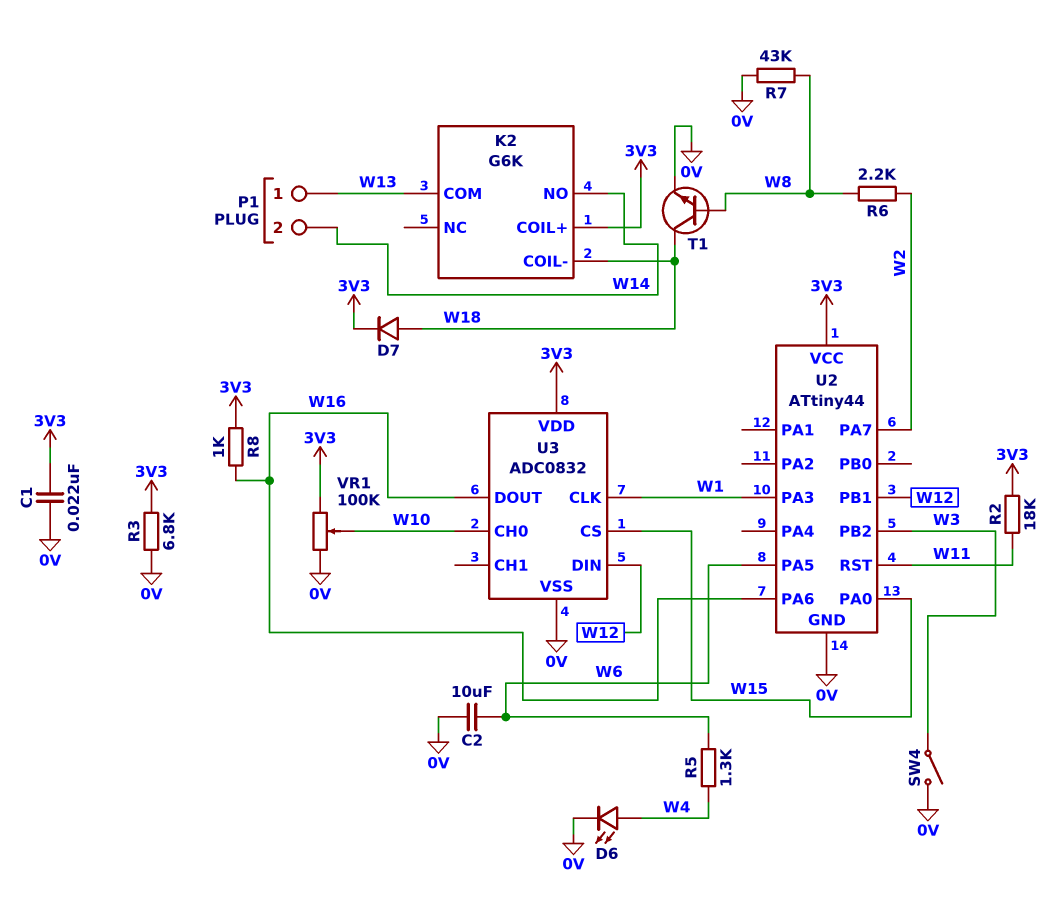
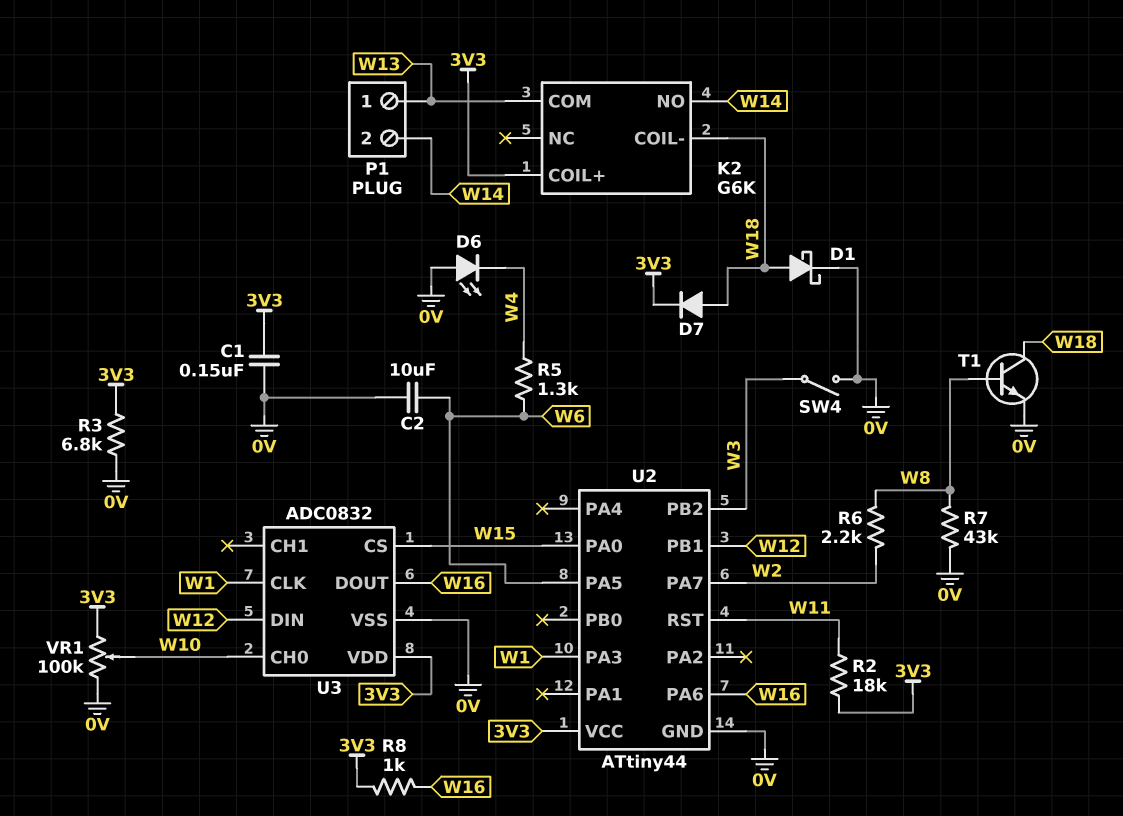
C1: 22nF (0V, 3V3) -> 150nF (0V, 3V3)
D1: none -> schottky (A W18, K 0V)
D6: LED (A W4, K 0V) -> LED (A 0V, K W4)

